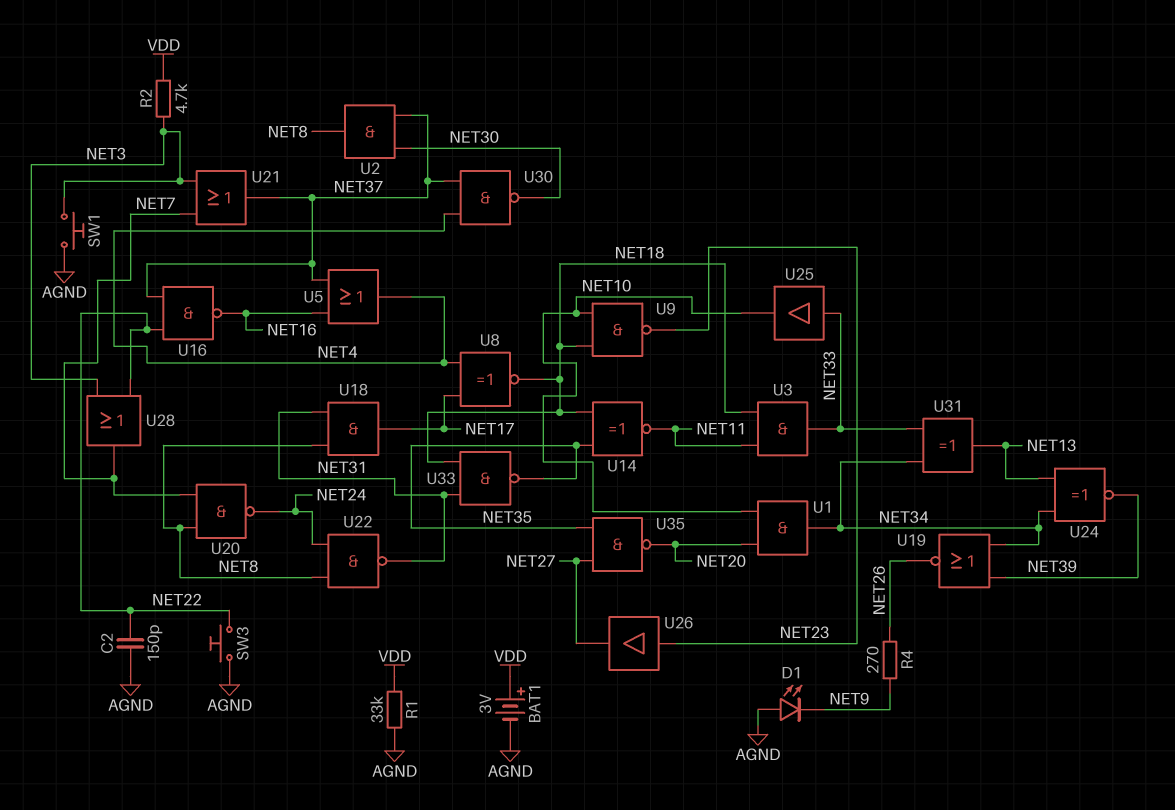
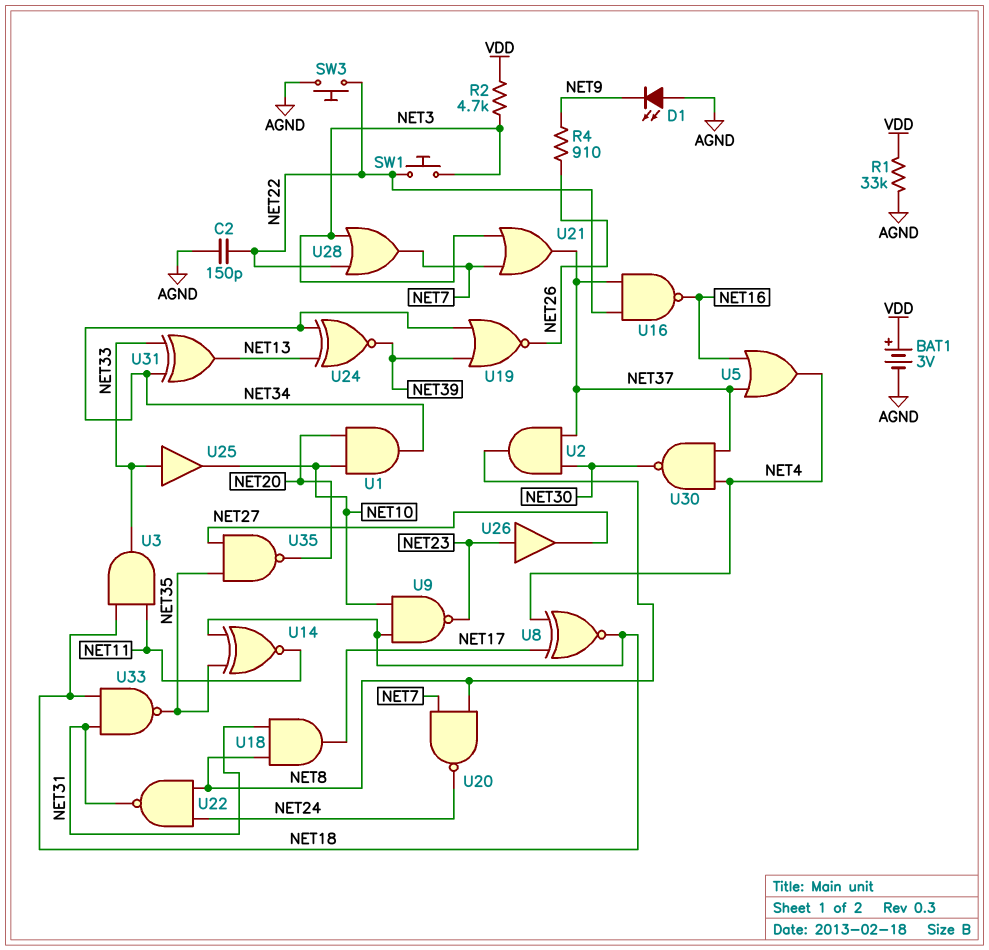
R4: 270 (NET9, NET26) -> 910 (NET9, NET26)
SW1: button (AGND, NET3) -> button (NET3, NET22)

